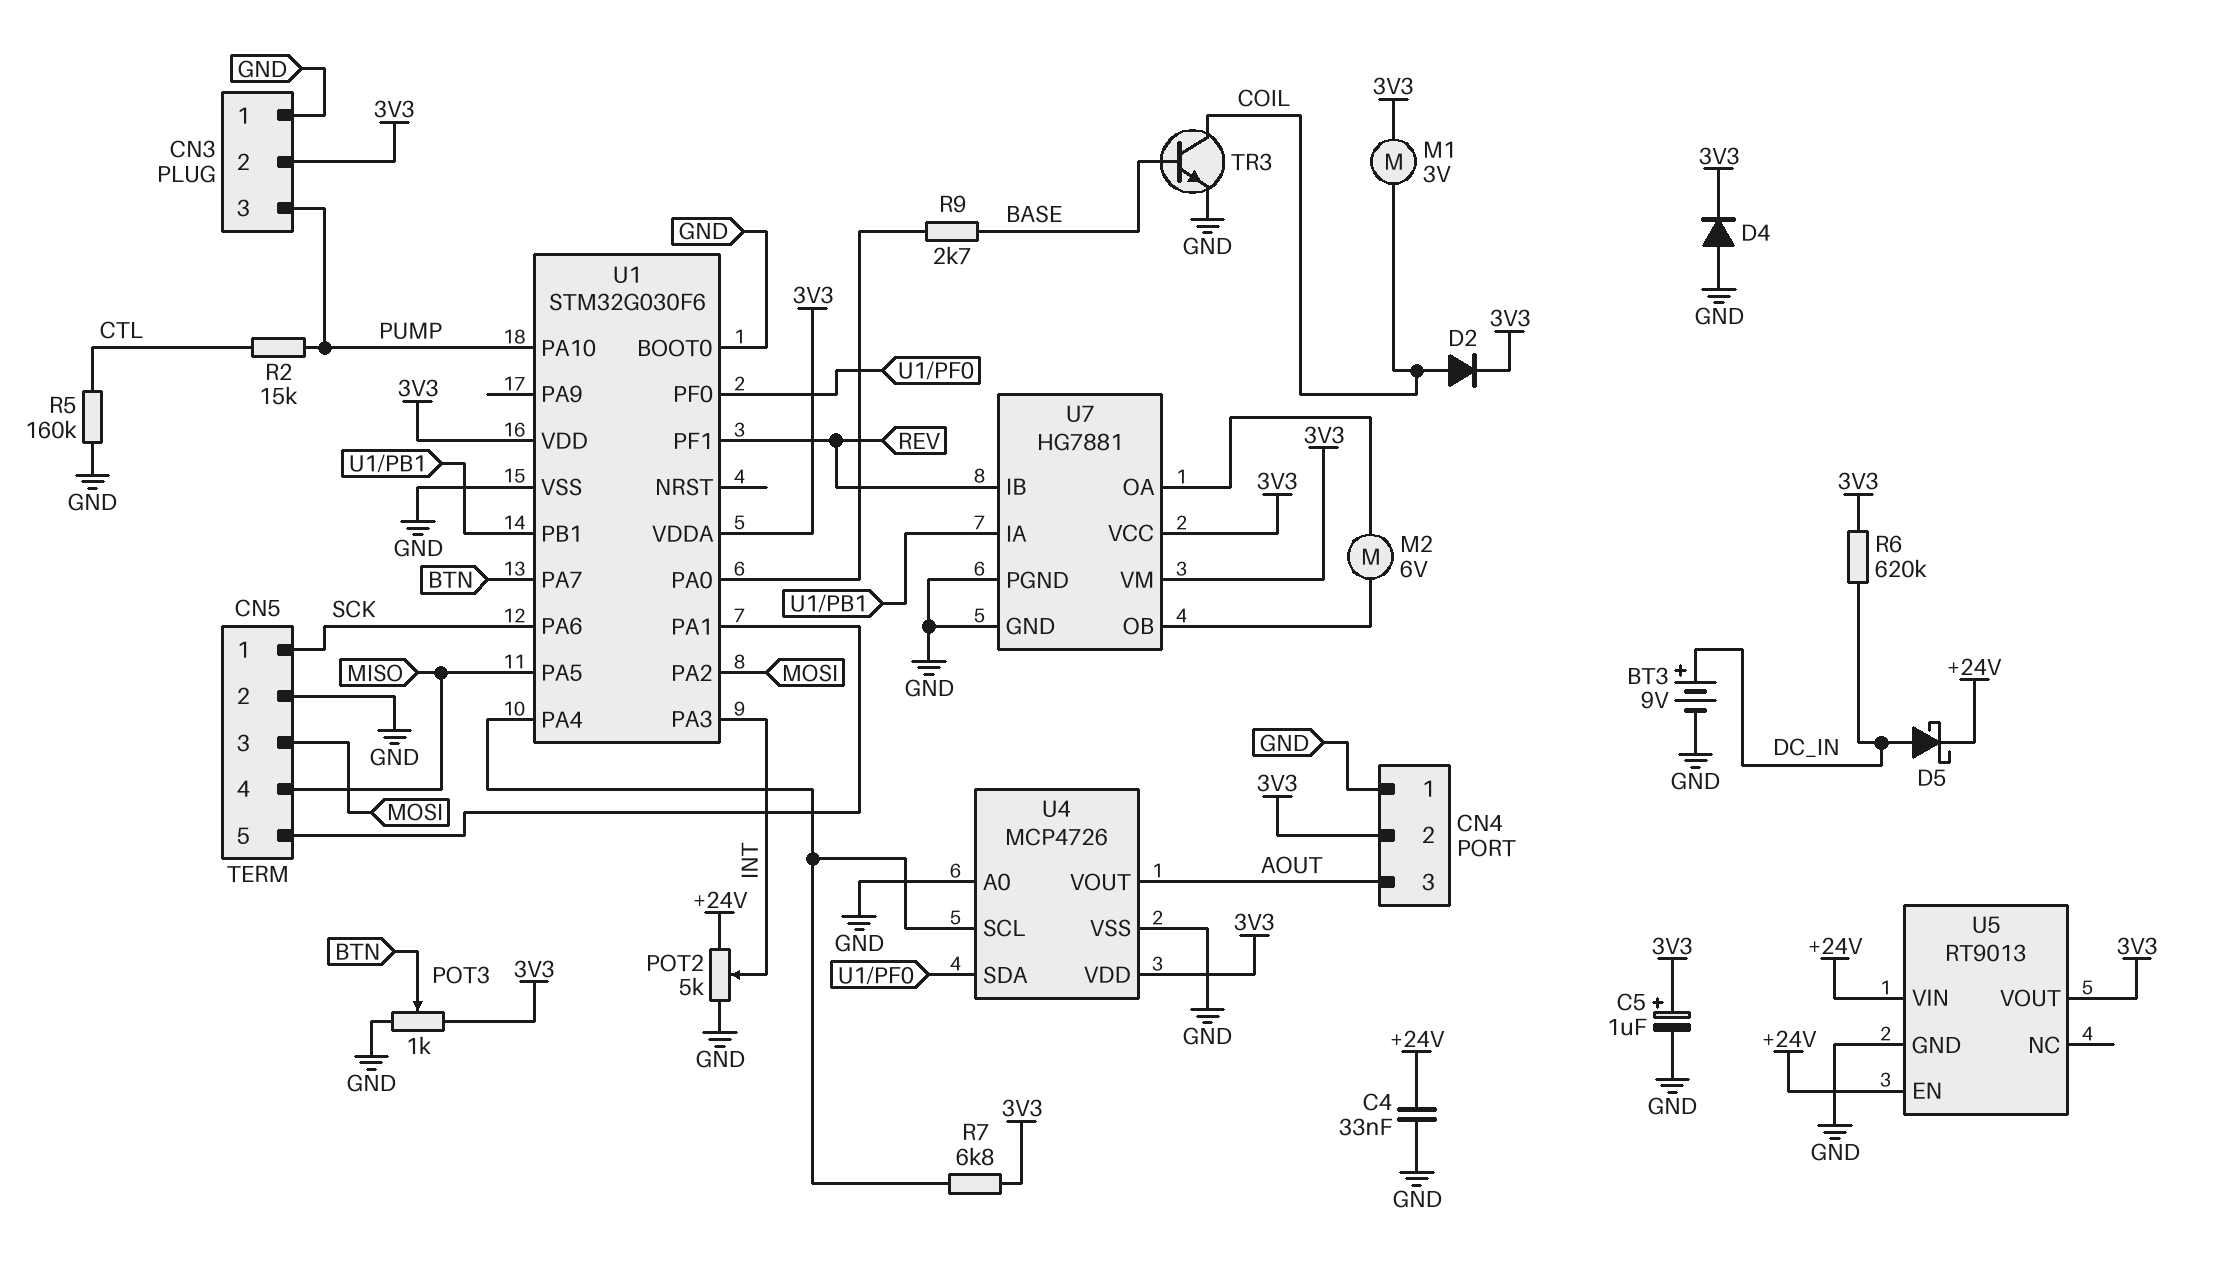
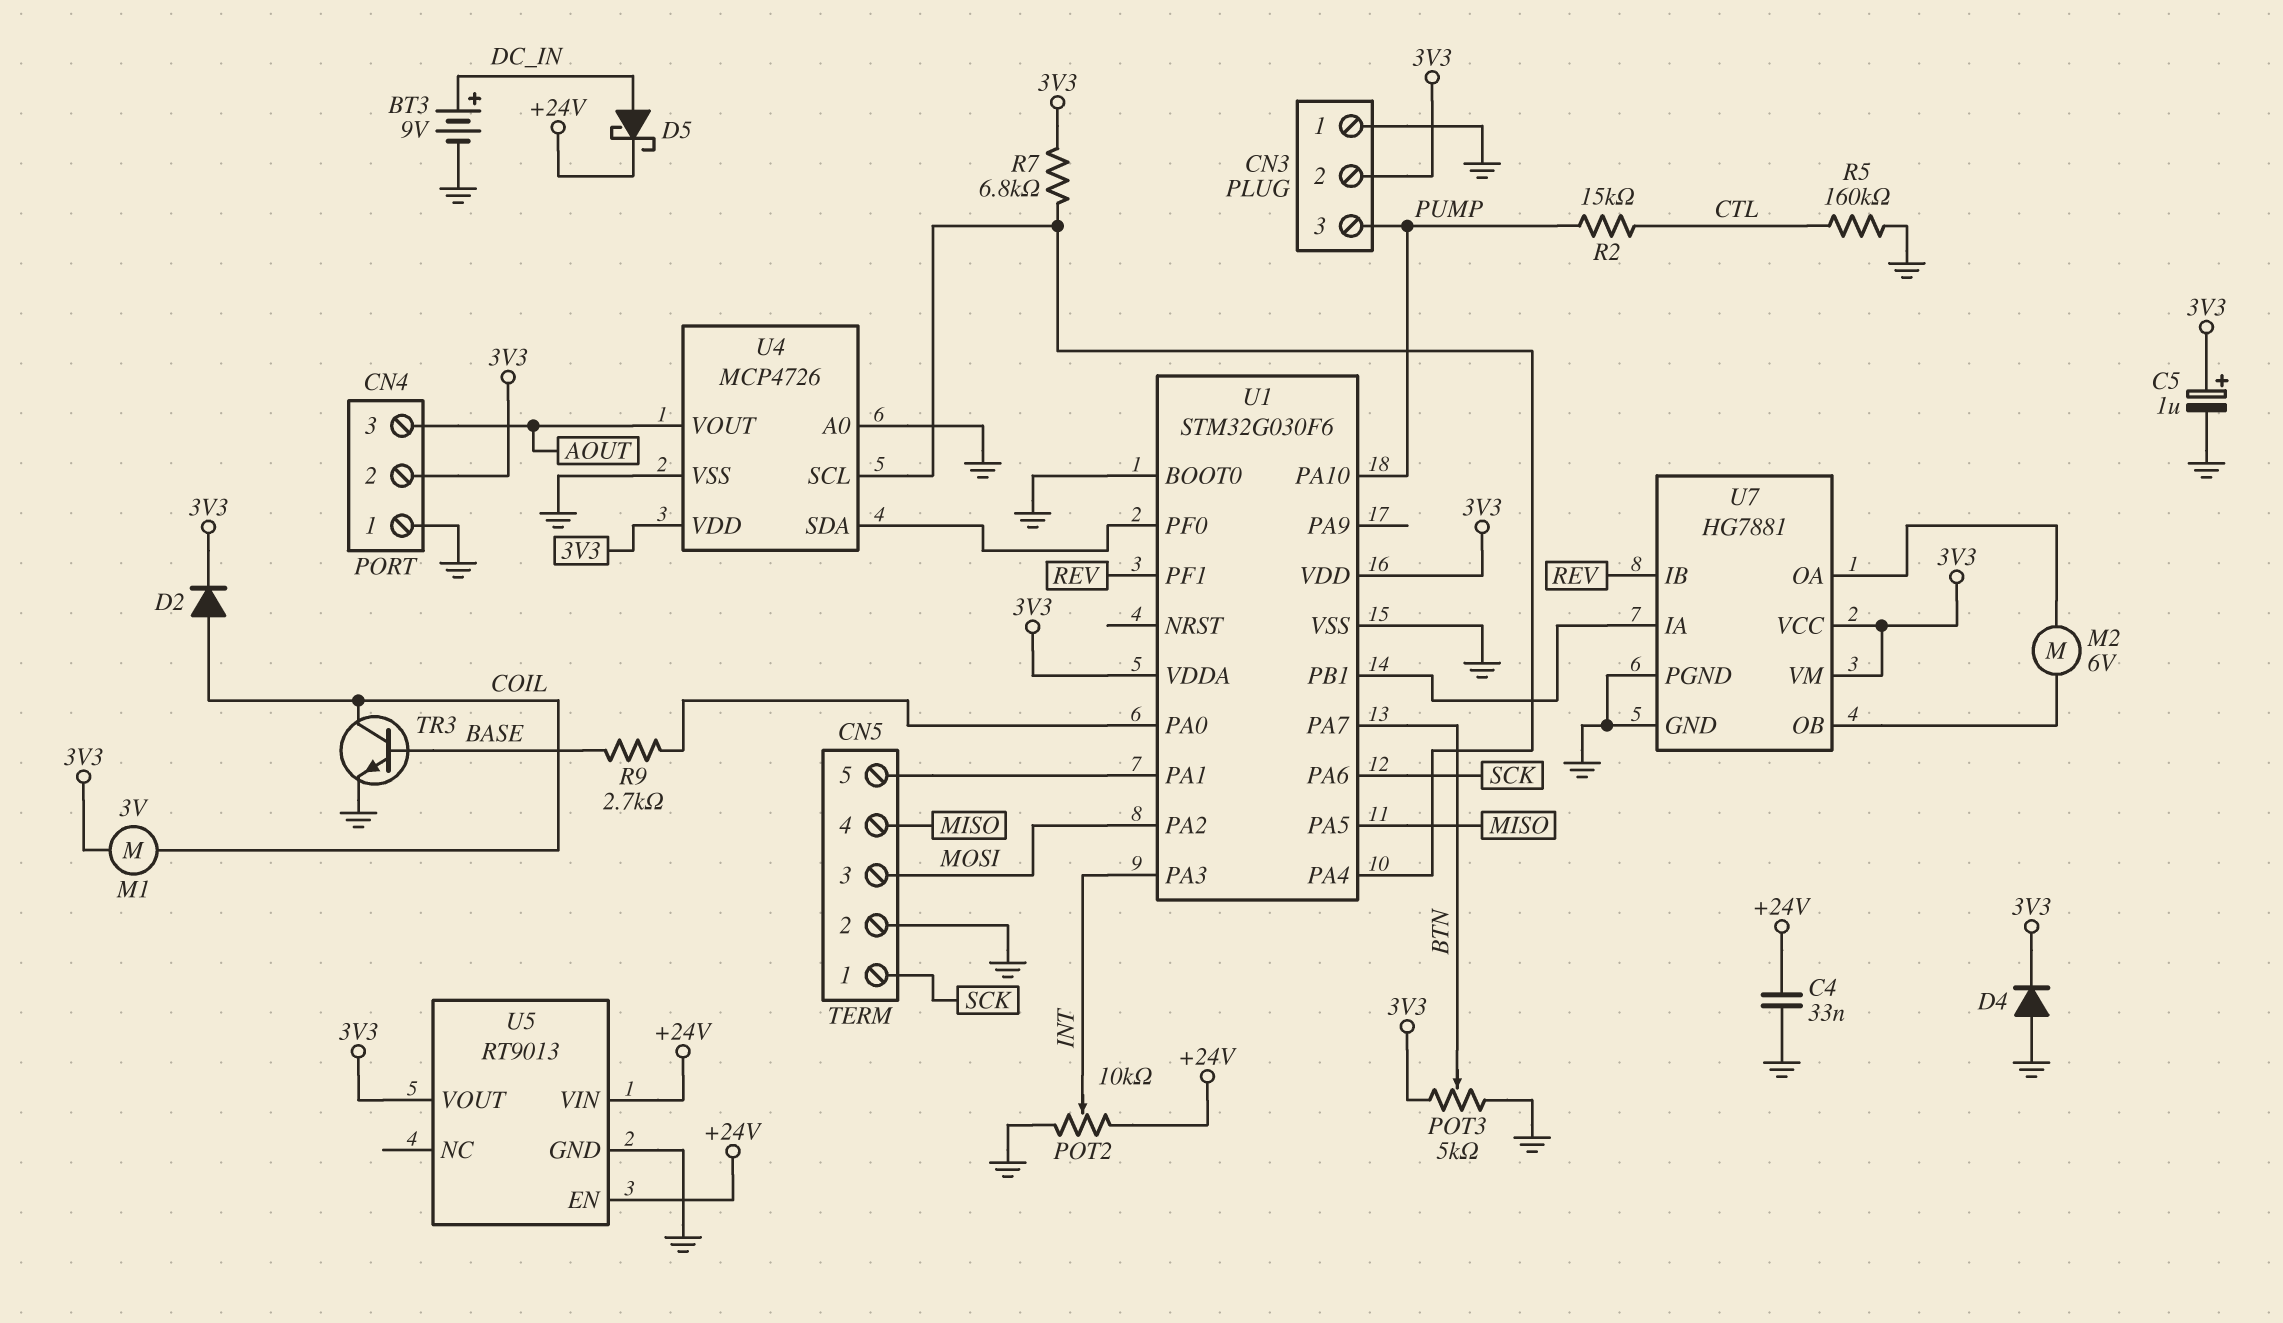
POT2: 5k (+24V, GND, wiper INT) -> 10k (+24V, GND, wiper INT)
POT3: 1k (3V3, GND, wiper BTN) -> 5k (3V3, GND, wiper BTN)
R6: 620k (3V3, DC_IN) -> none

